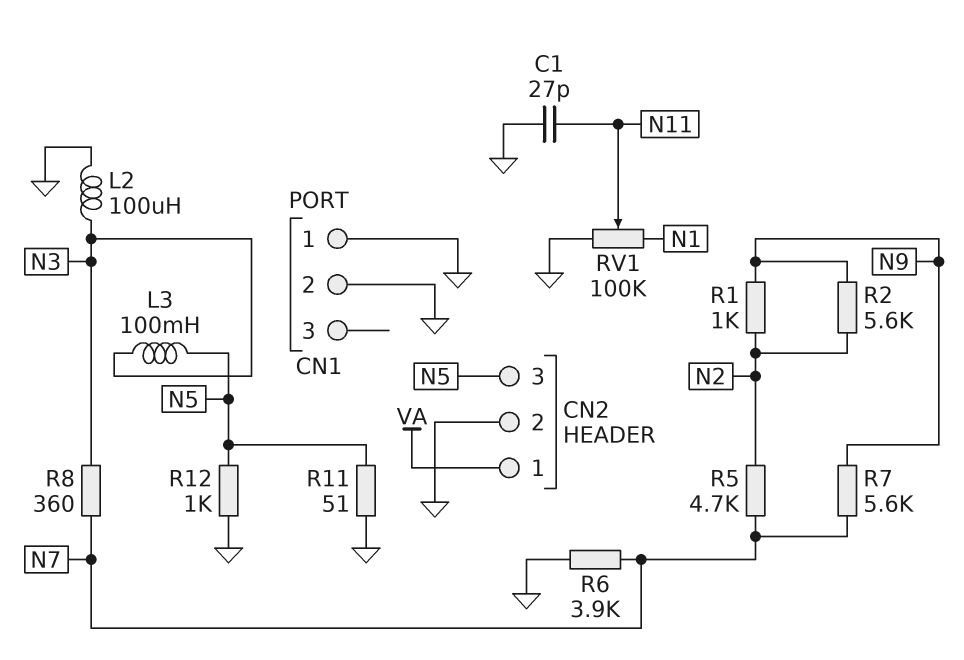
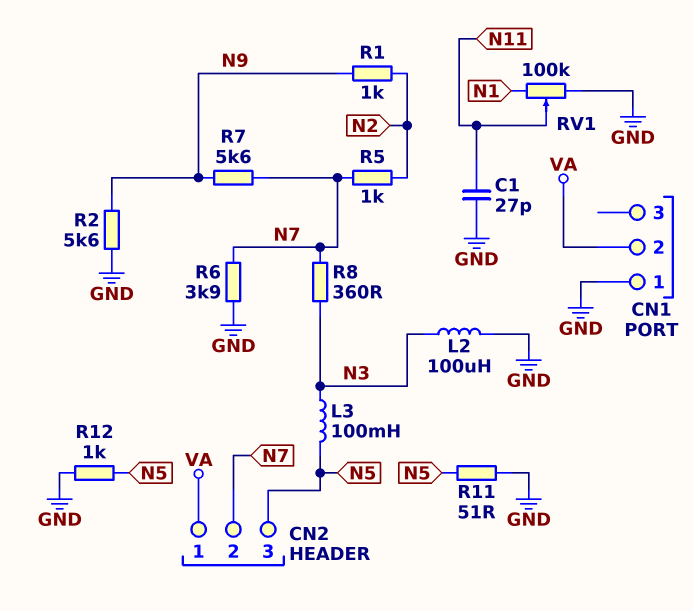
CN1 pin 2: GND -> VA
CN2 pin 2: GND -> N7
R2: 5.6k (N2, N9) -> 5.6k (GND, N9)
R5: 4.7k (N2, N7) -> 1k (N2, N7)

